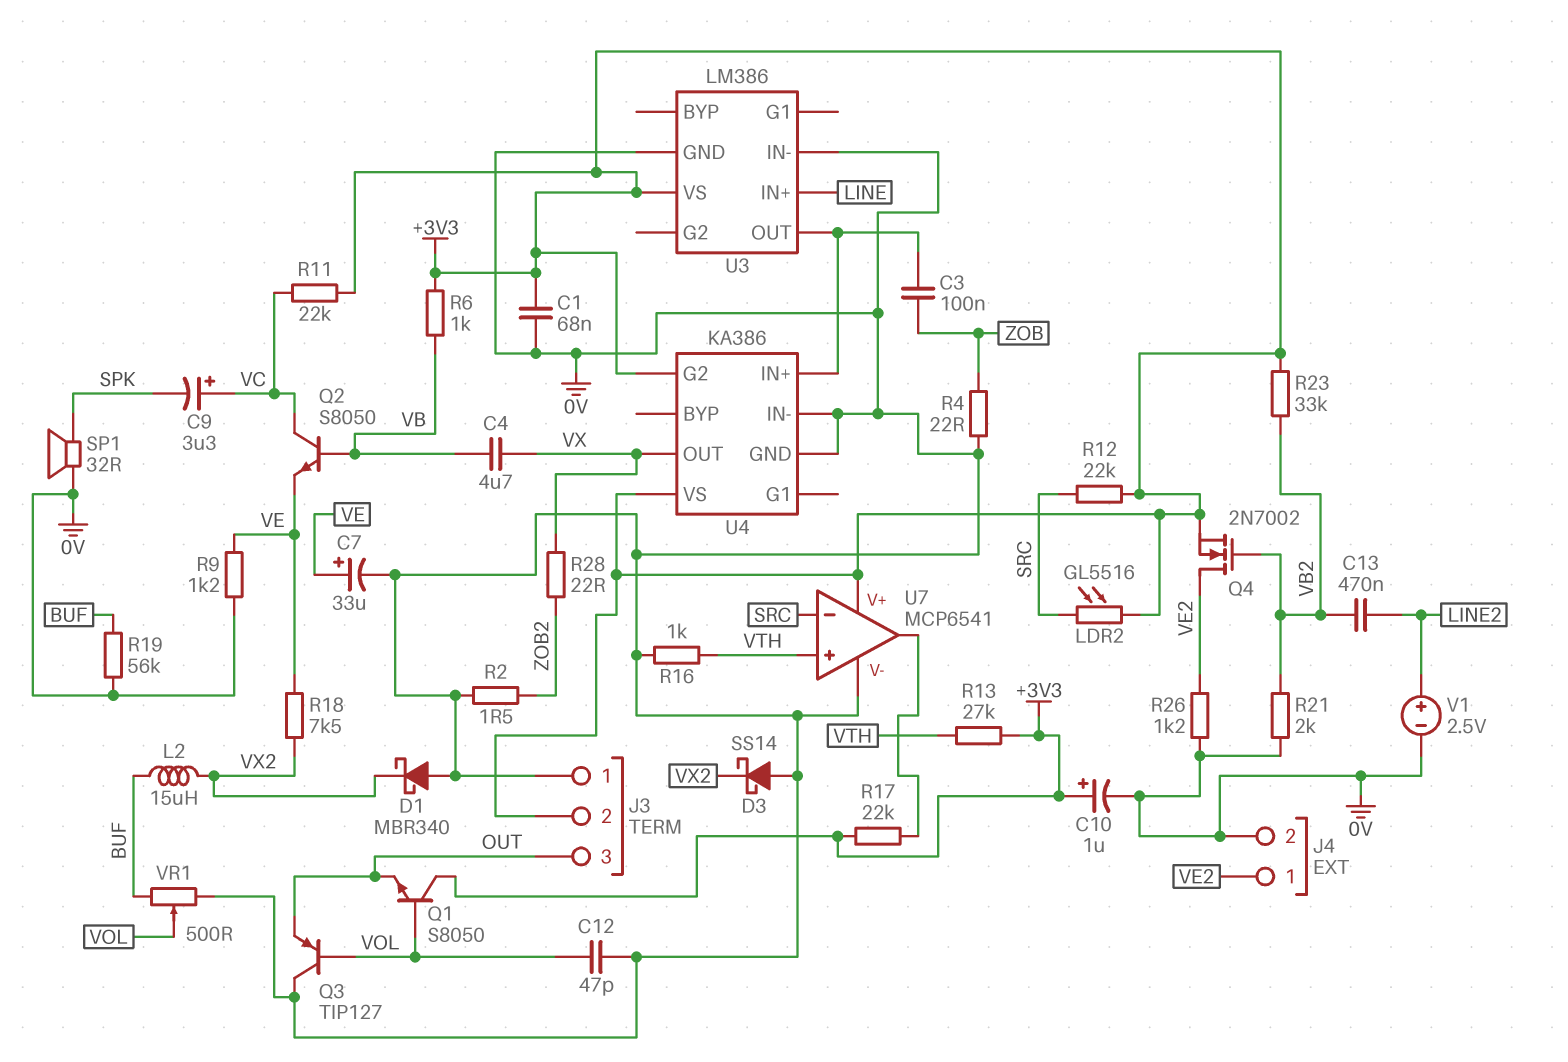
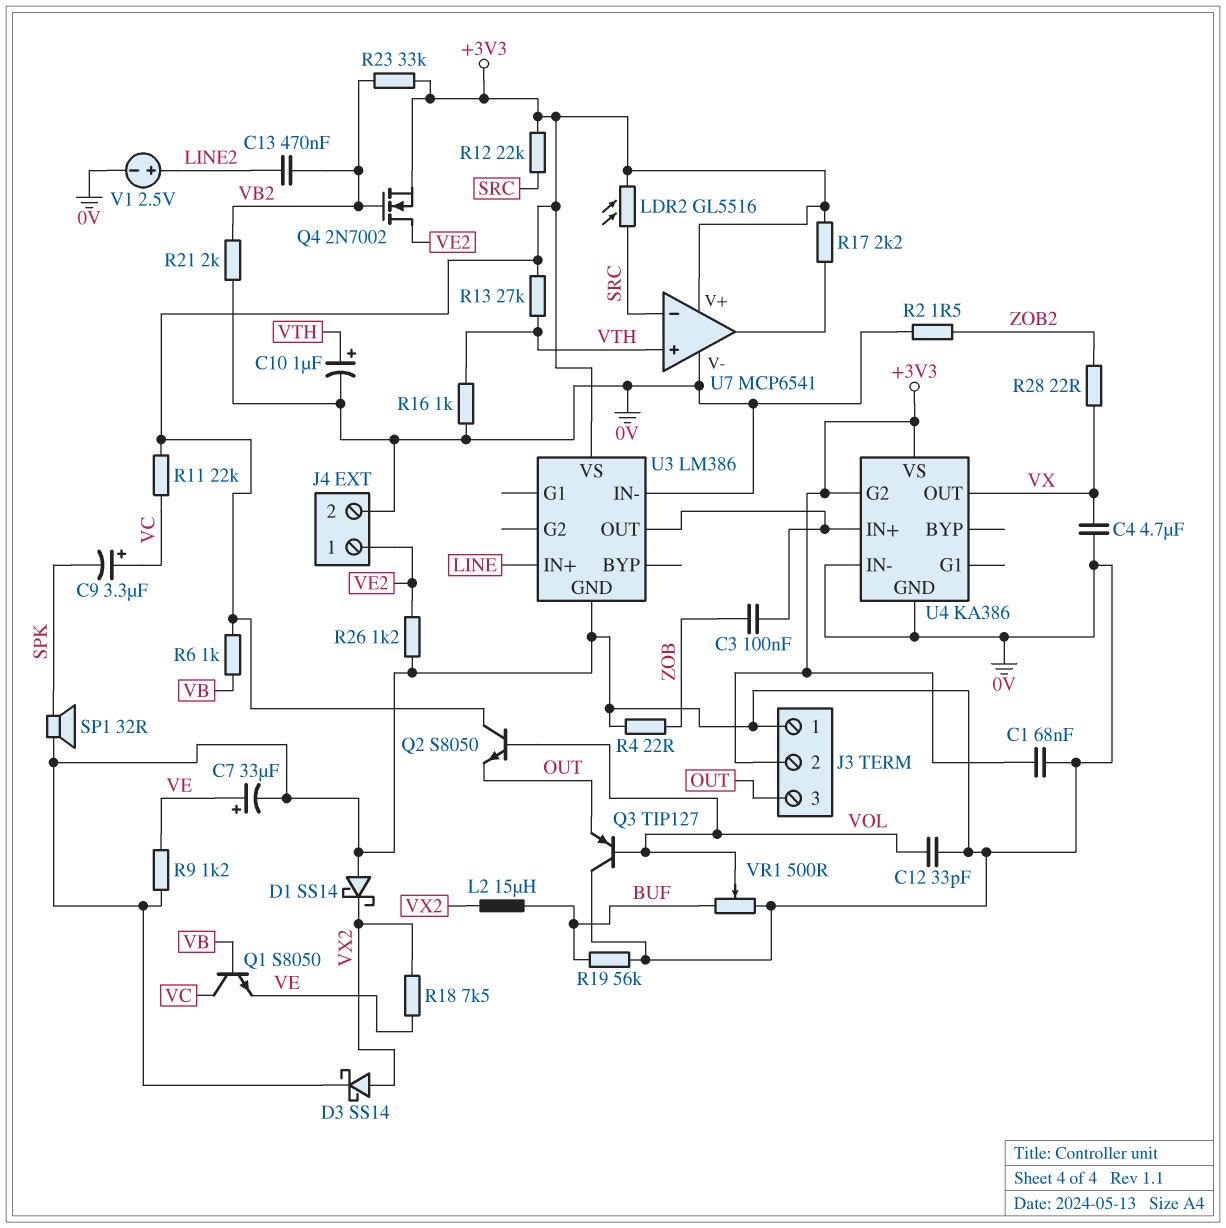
C4: 4.7uF (VB, VX) -> 4.7uF (0V, VX)
C10: 1uF (plus +3V3, minus 0V) -> 1uF (plus VTH, minus 0V)
C12: 47pF (0V, VOL) -> 33pF (0V, VOL)
D1: schottky MBR340 (A 0V, K VX2) -> schottky SS14 (A 0V, K VX2)
D3: schottky SS14 (A 0V, K VX2) -> schottky SS14 (A VX2, K 0V)
Q1: NPN S8050 (B VOL, C +3V3, E OUT) -> NPN S8050 (B VB, C VC, E VE)
Q2: NPN S8050 (B VB, C VC, E VE) -> NPN S8050 (B VOL, C +3V3, E OUT)
R17: 22k (+3V3, U7/out) -> 2.2k (+3V3, U7/out)

